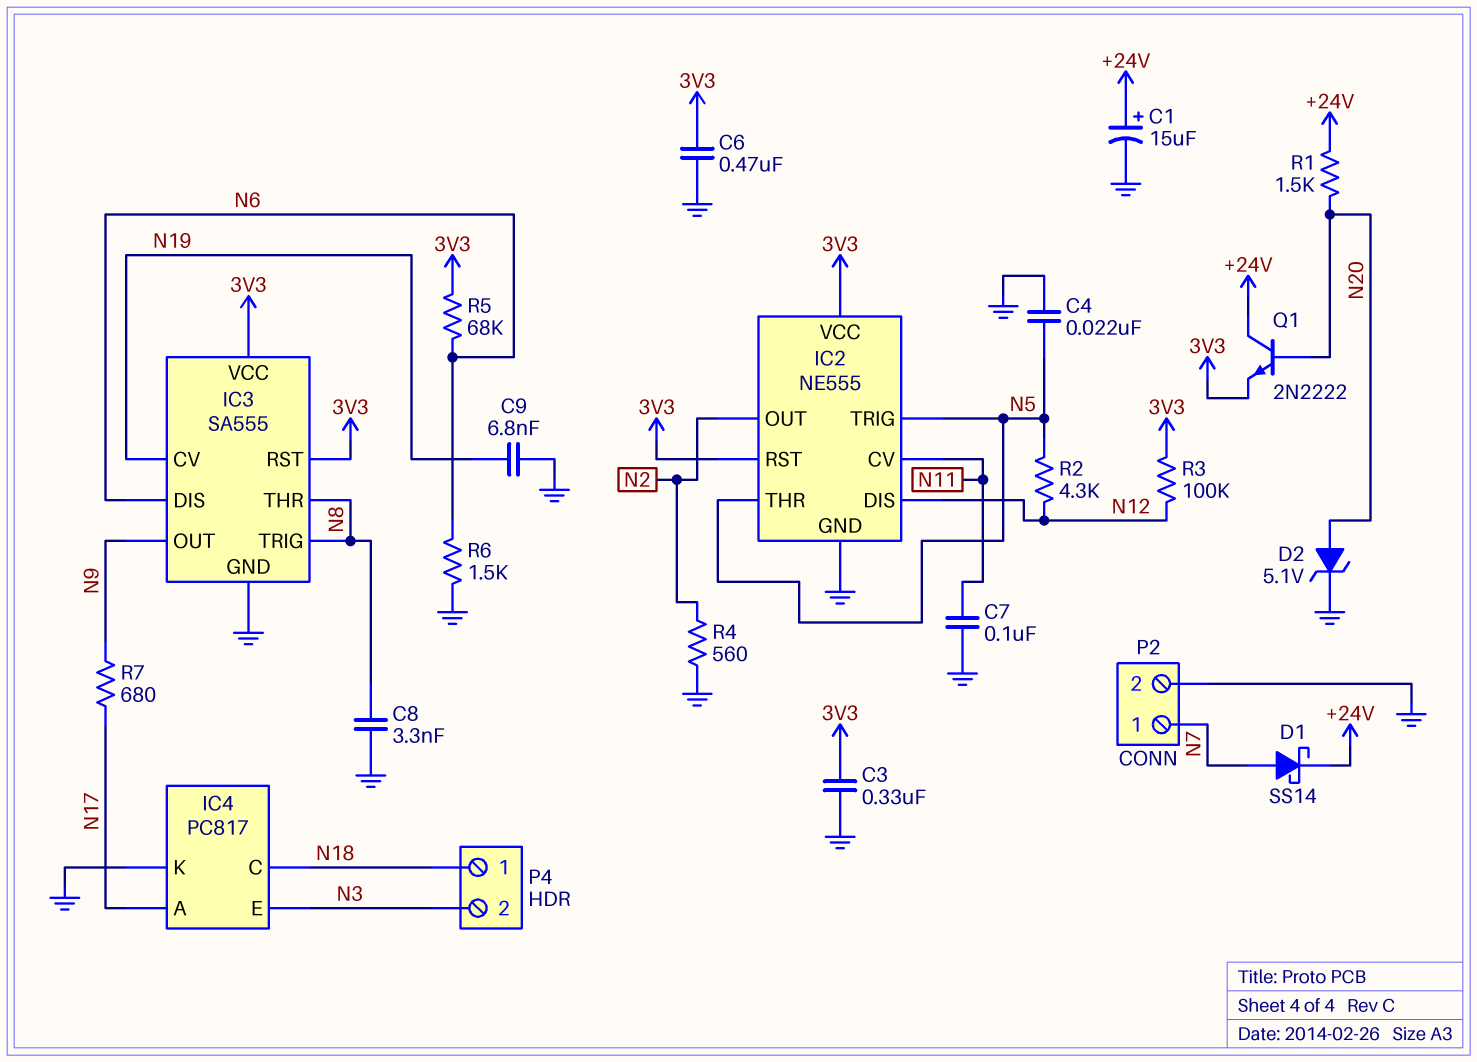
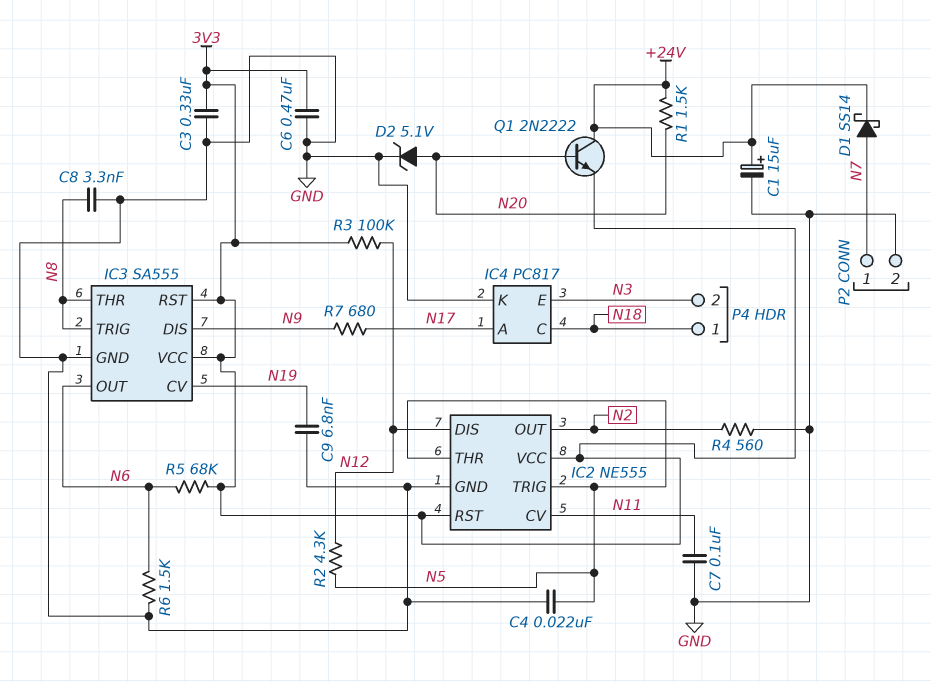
IC3 pin DIS: N6 -> N9
IC3 pin OUT: N9 -> N6

